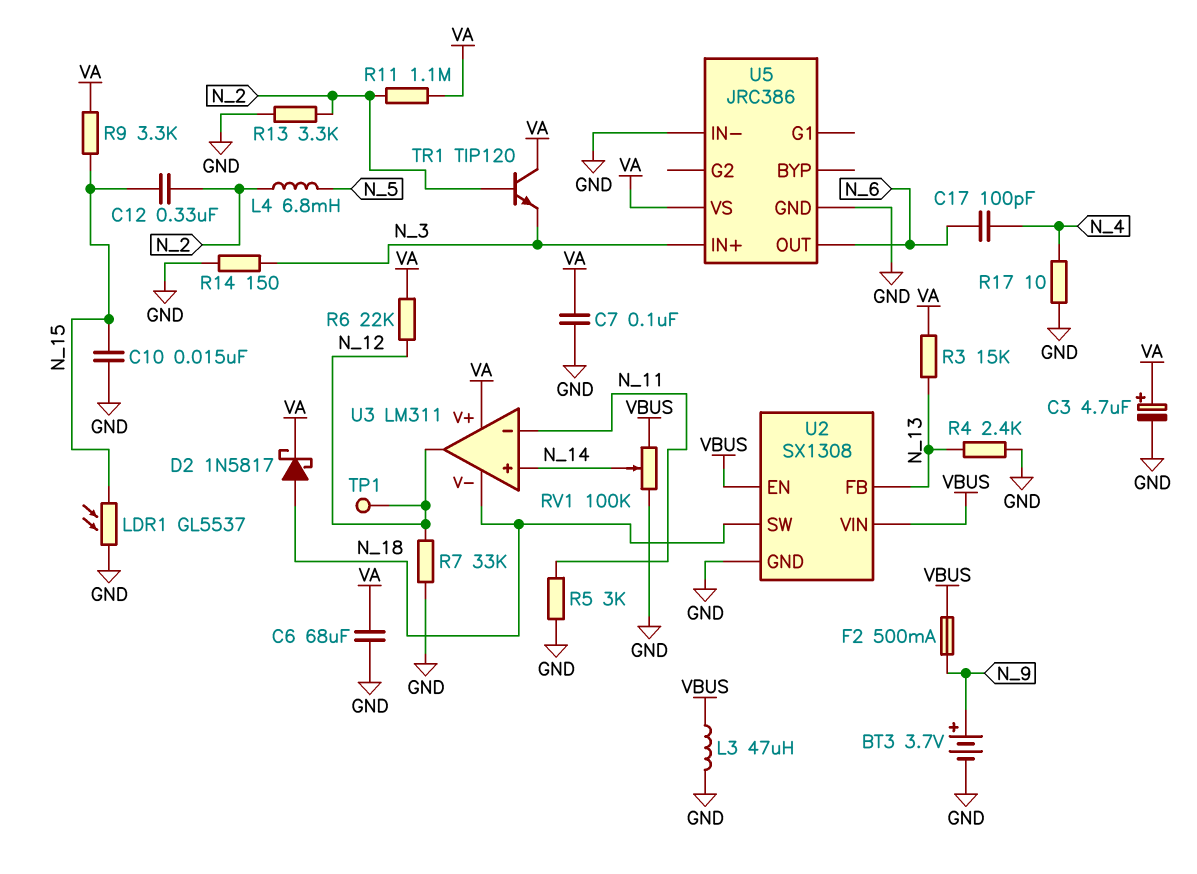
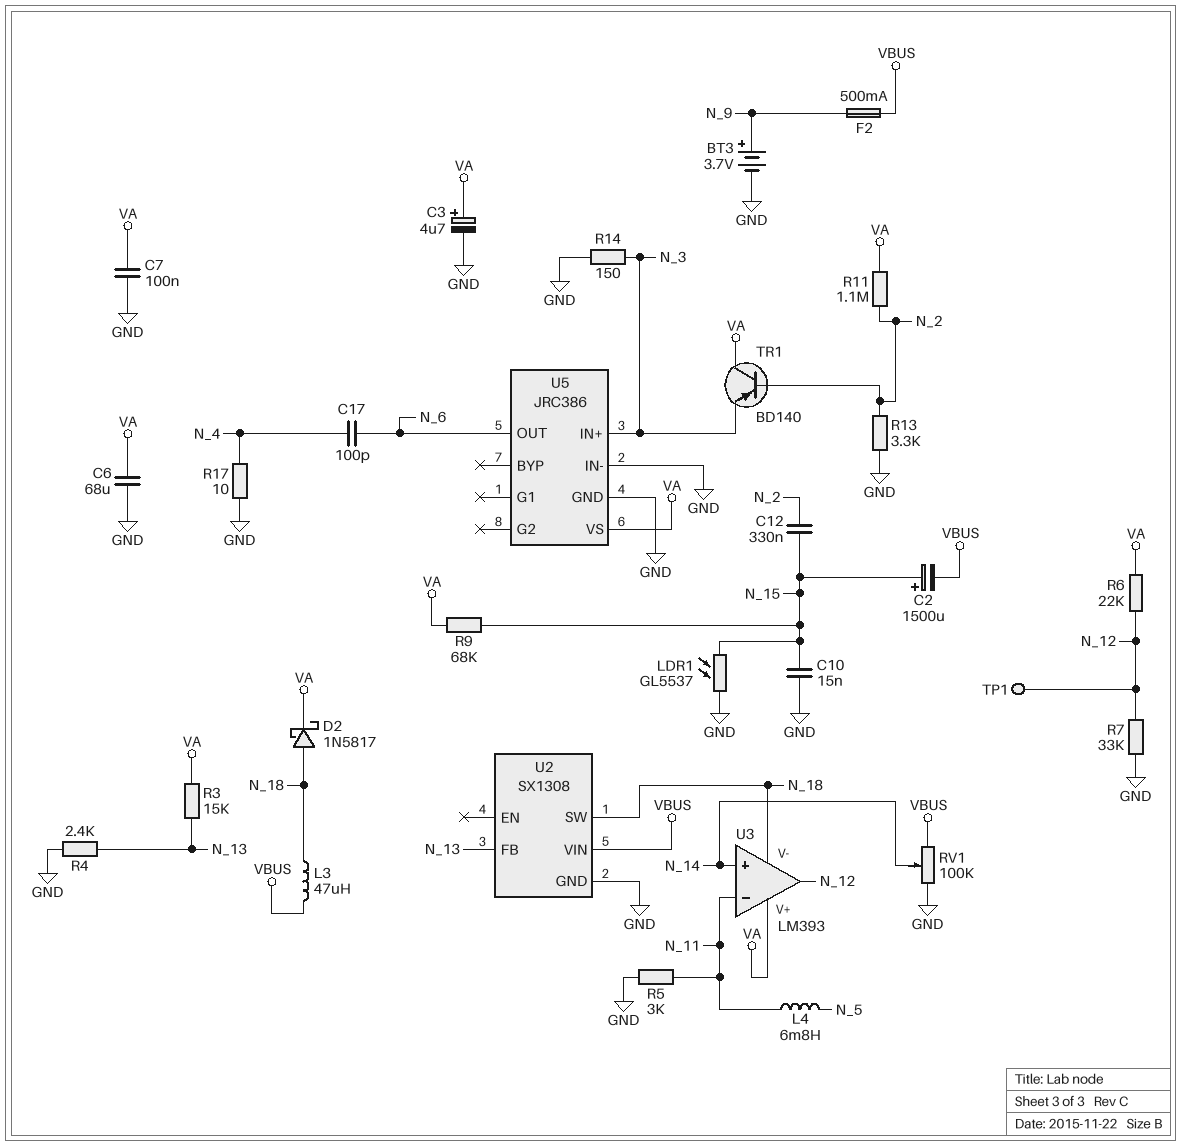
C2: none -> 1500uF (plus N_15, minus VBUS)
L3: 47uH (GND, VBUS) -> 47uH (N_18, VBUS)
L4: 6.8mH (N_2, N_5) -> 6.8mH (N_5, N_11)
R9: 3.3k (N_15, VA) -> 68k (N_15, VA)
TR1: NPN TIP120 (B N_2, C VA, E N_3) -> PNP BD140 (B N_2, C VA, E N_3)
U2 pin EN: VBUS -> none
U3: LM311 -> LM393

